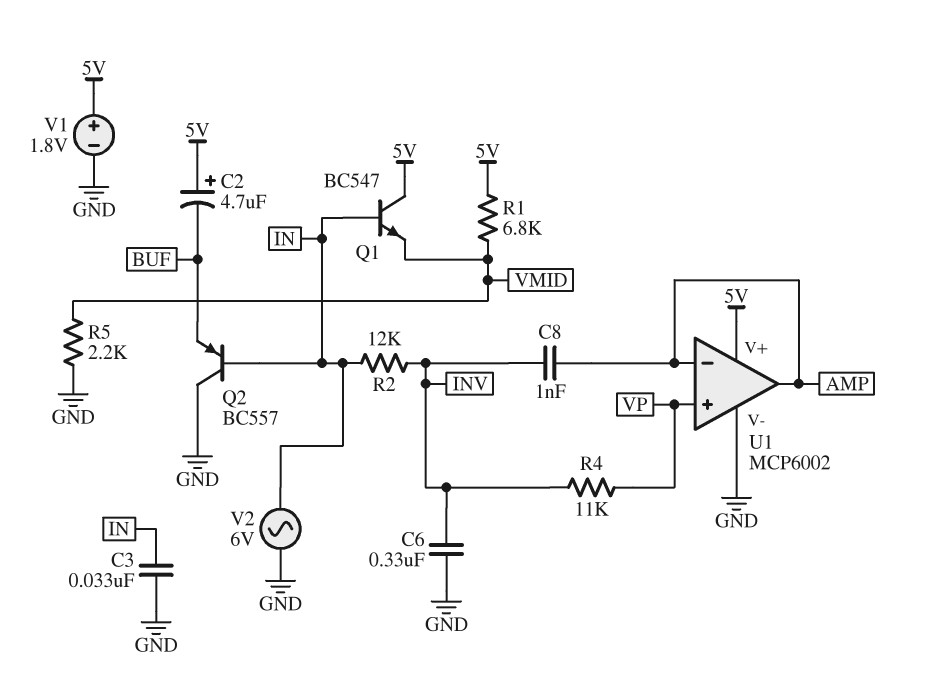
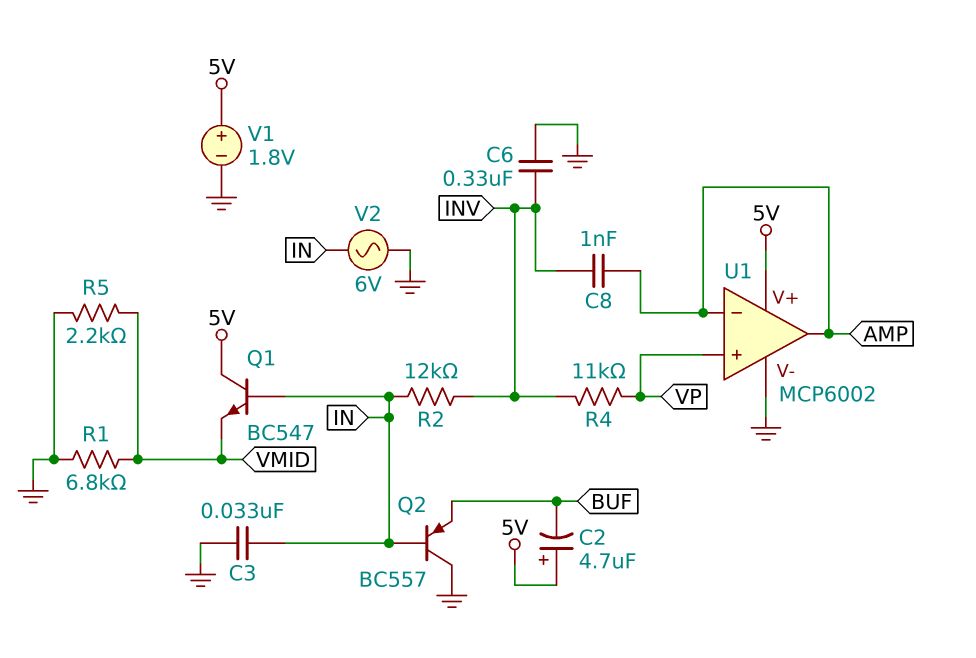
R1: 6.8k (5V, VMID) -> 6.8k (GND, VMID)

